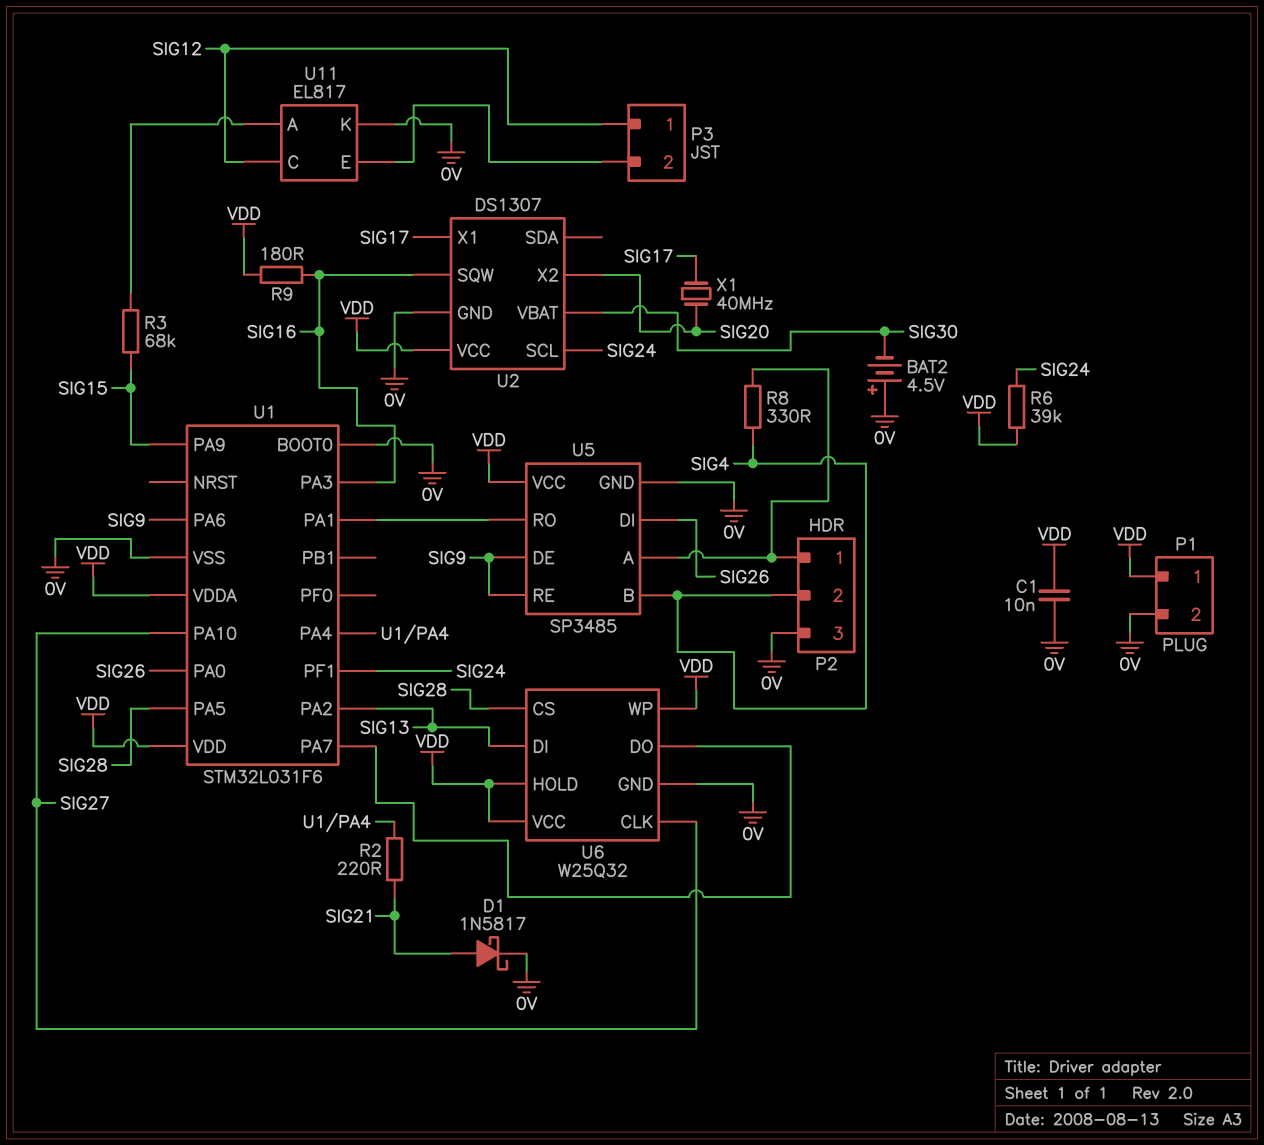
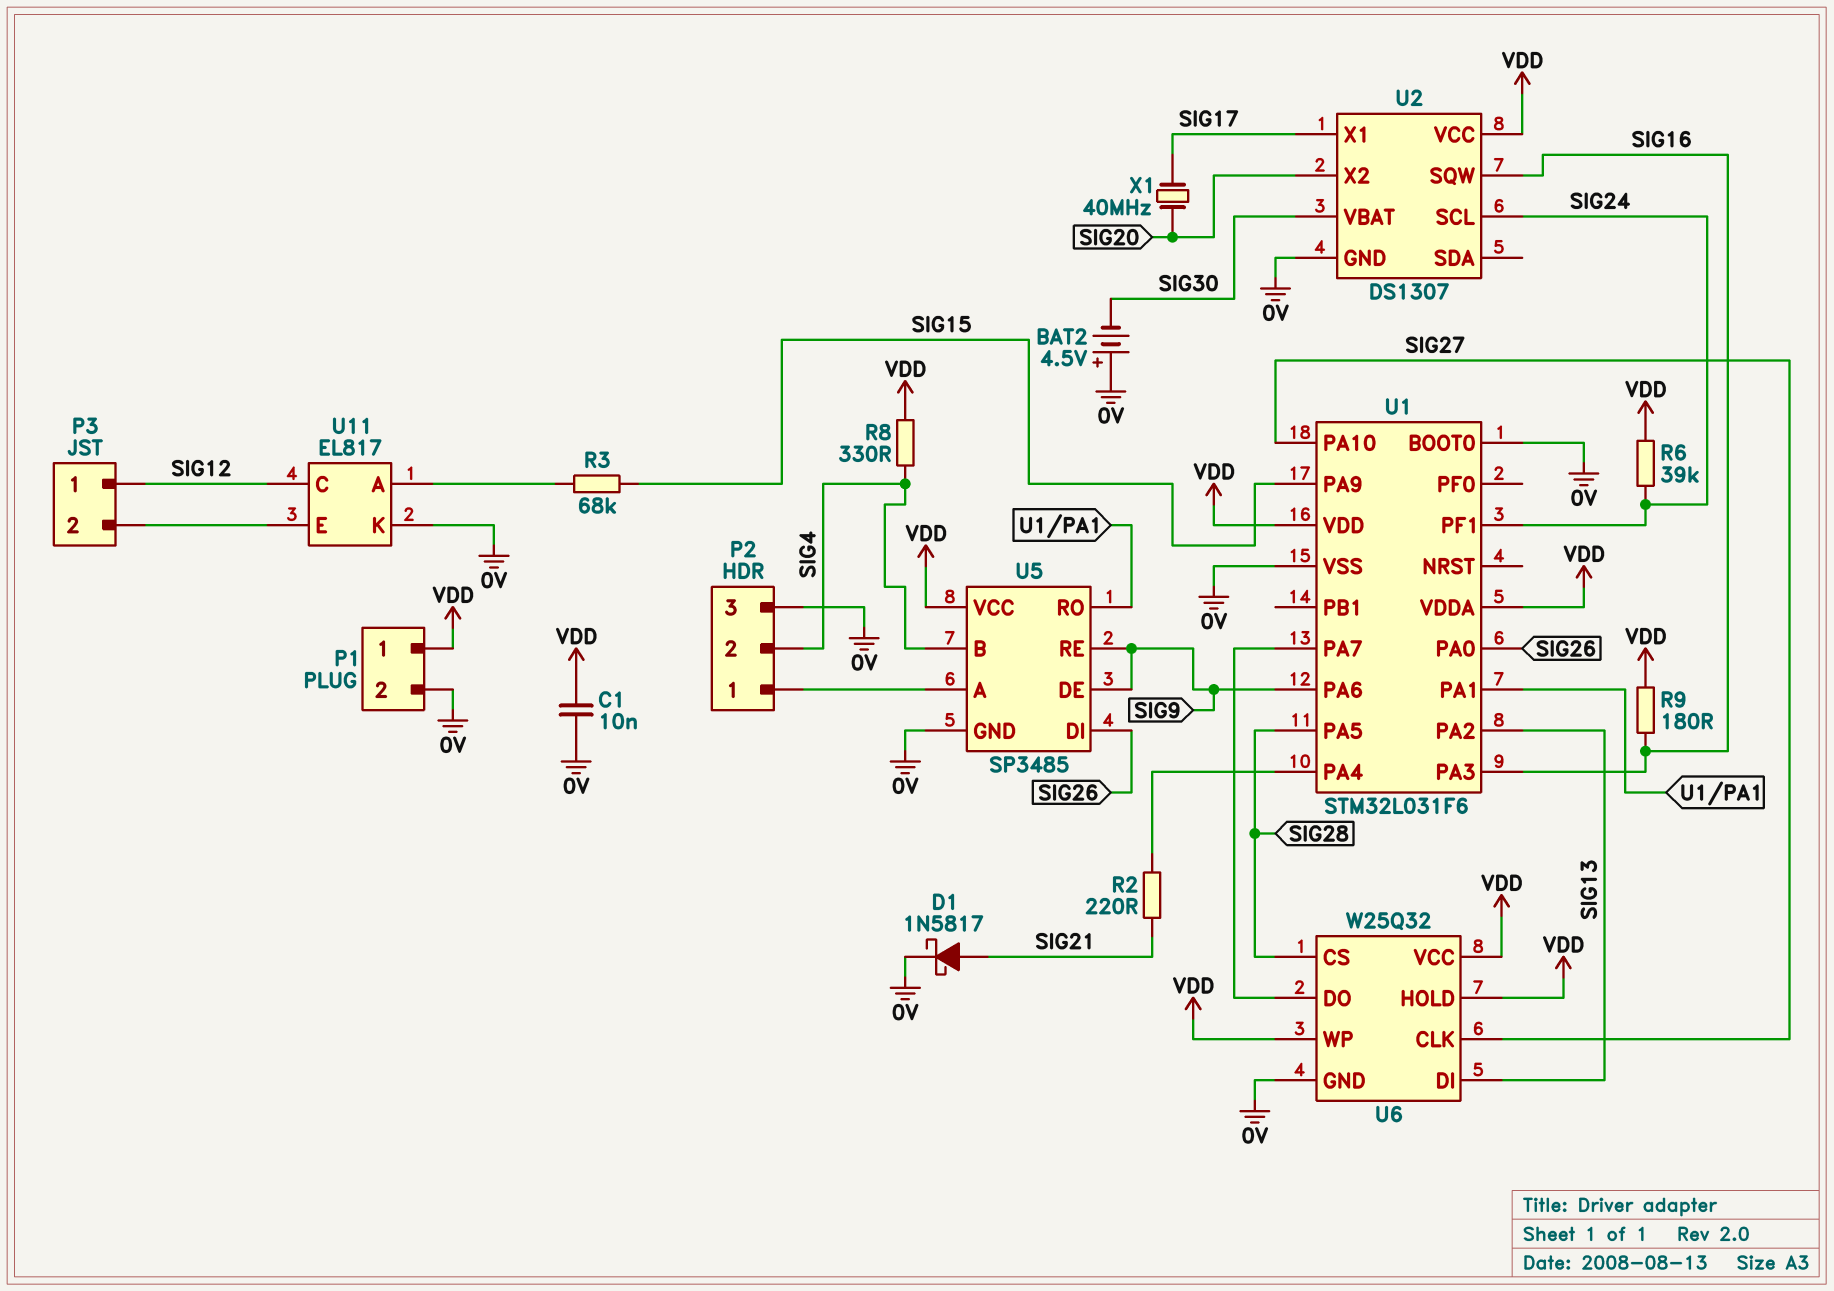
R8: 330 (P2/1, SIG4) -> 330 (SIG4, VDD)

